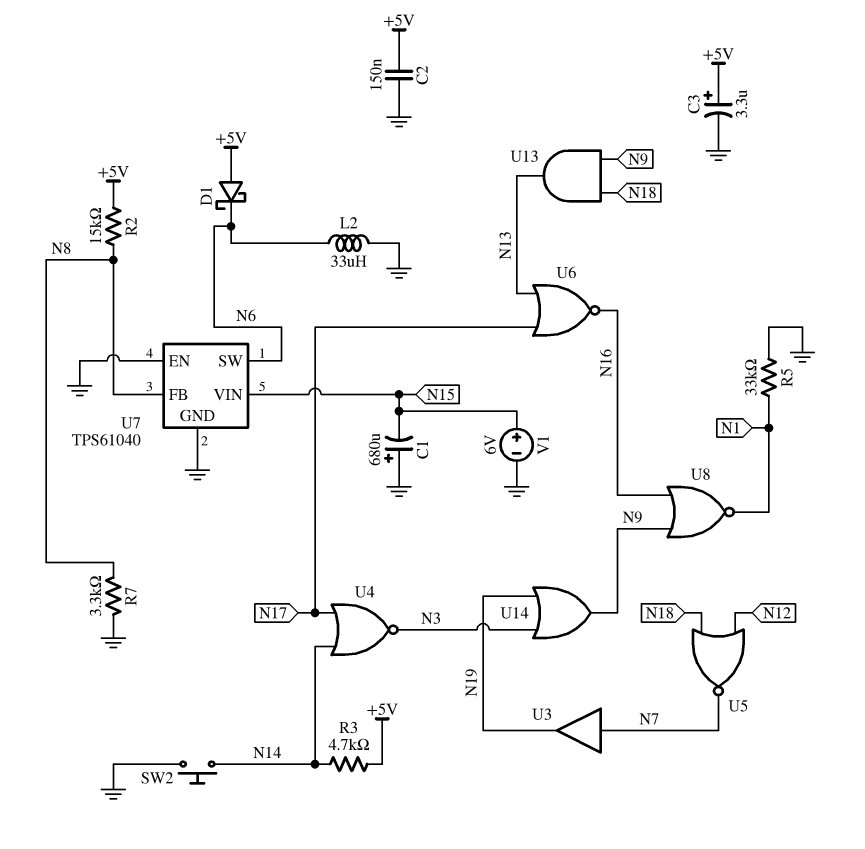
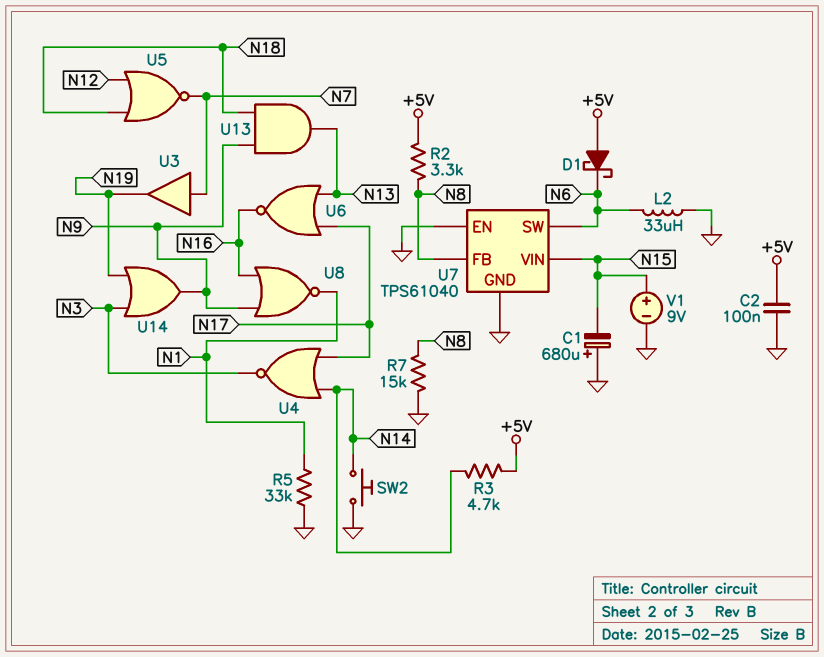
C2: 150nF (+5V, GND) -> 100nF (+5V, GND)
C3: 3.3uF (plus +5V, minus GND) -> none
R2: 15k (+5V, N8) -> 3.3k (+5V, N8)
R7: 3.3k (GND, N8) -> 15k (GND, N8)
V1: 6V (plus N15, minus GND) -> 9V (plus N15, minus GND)

